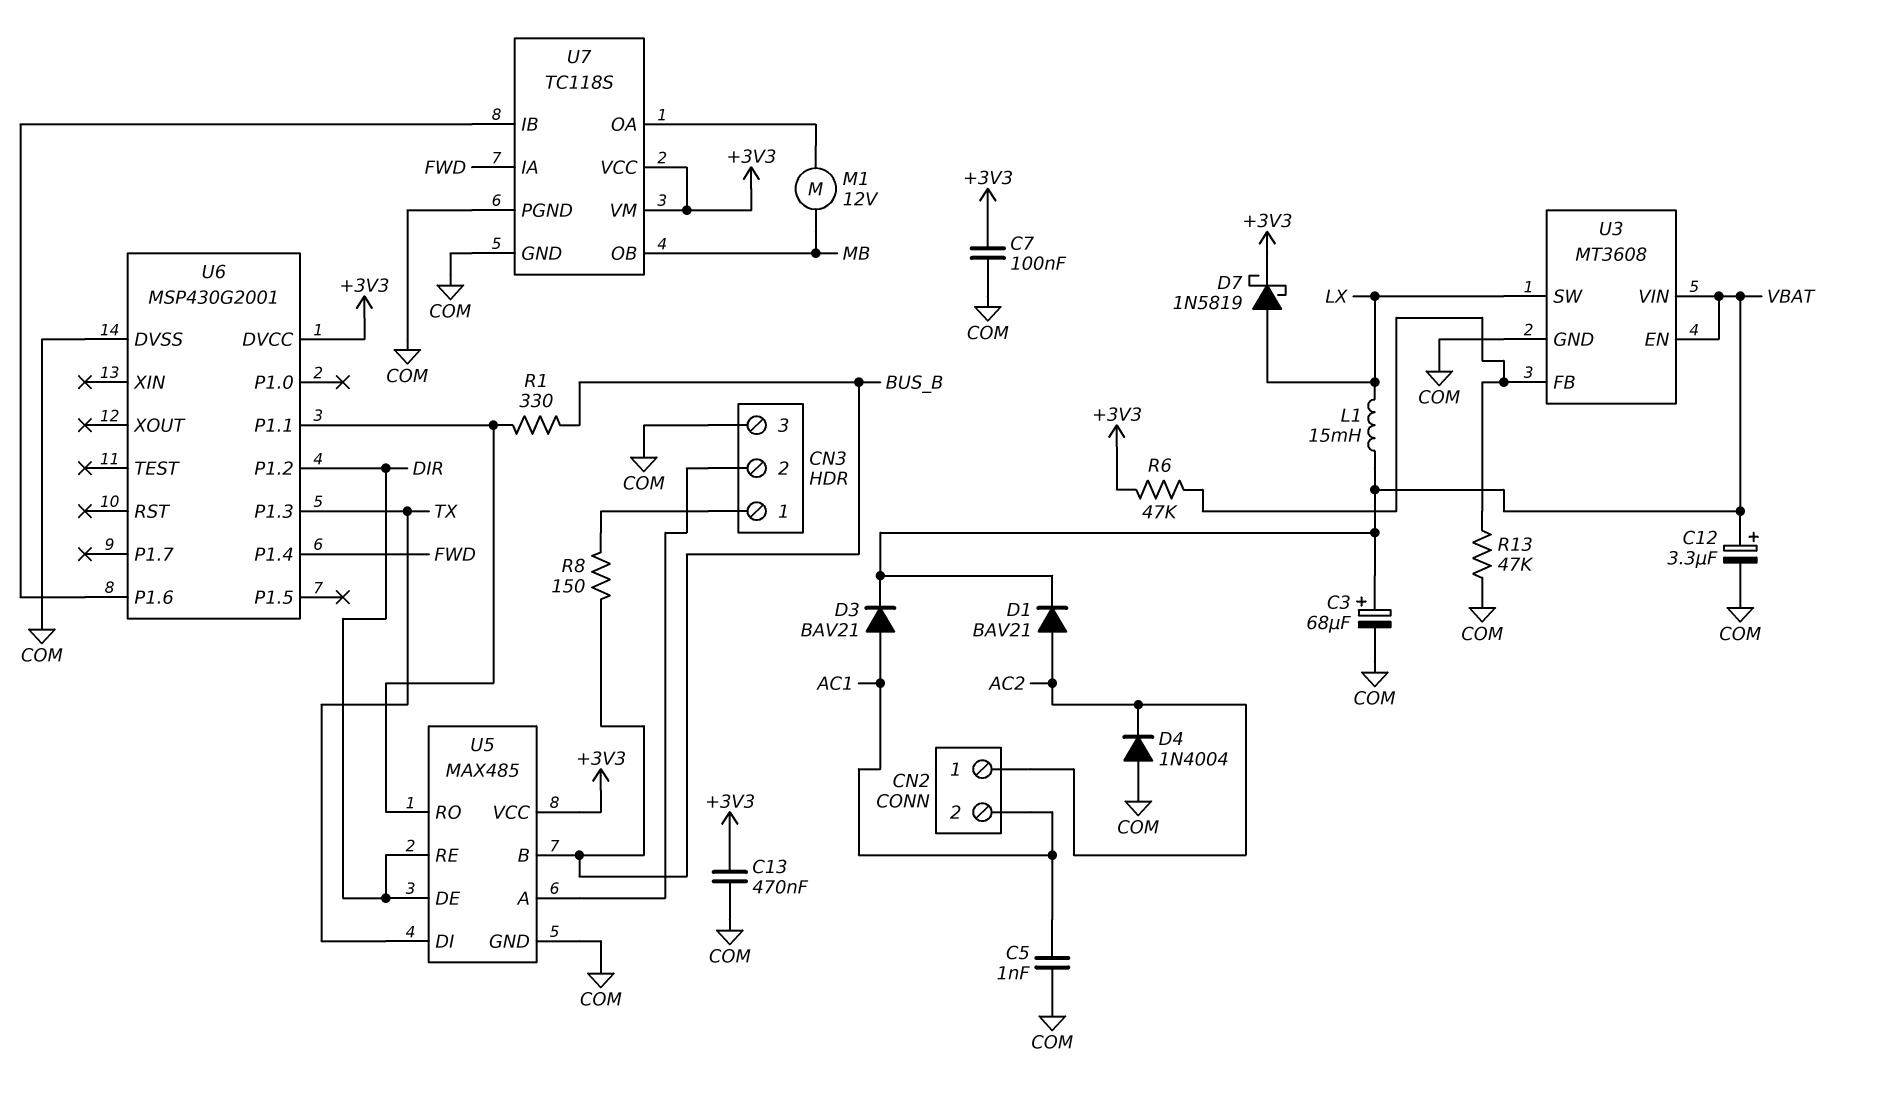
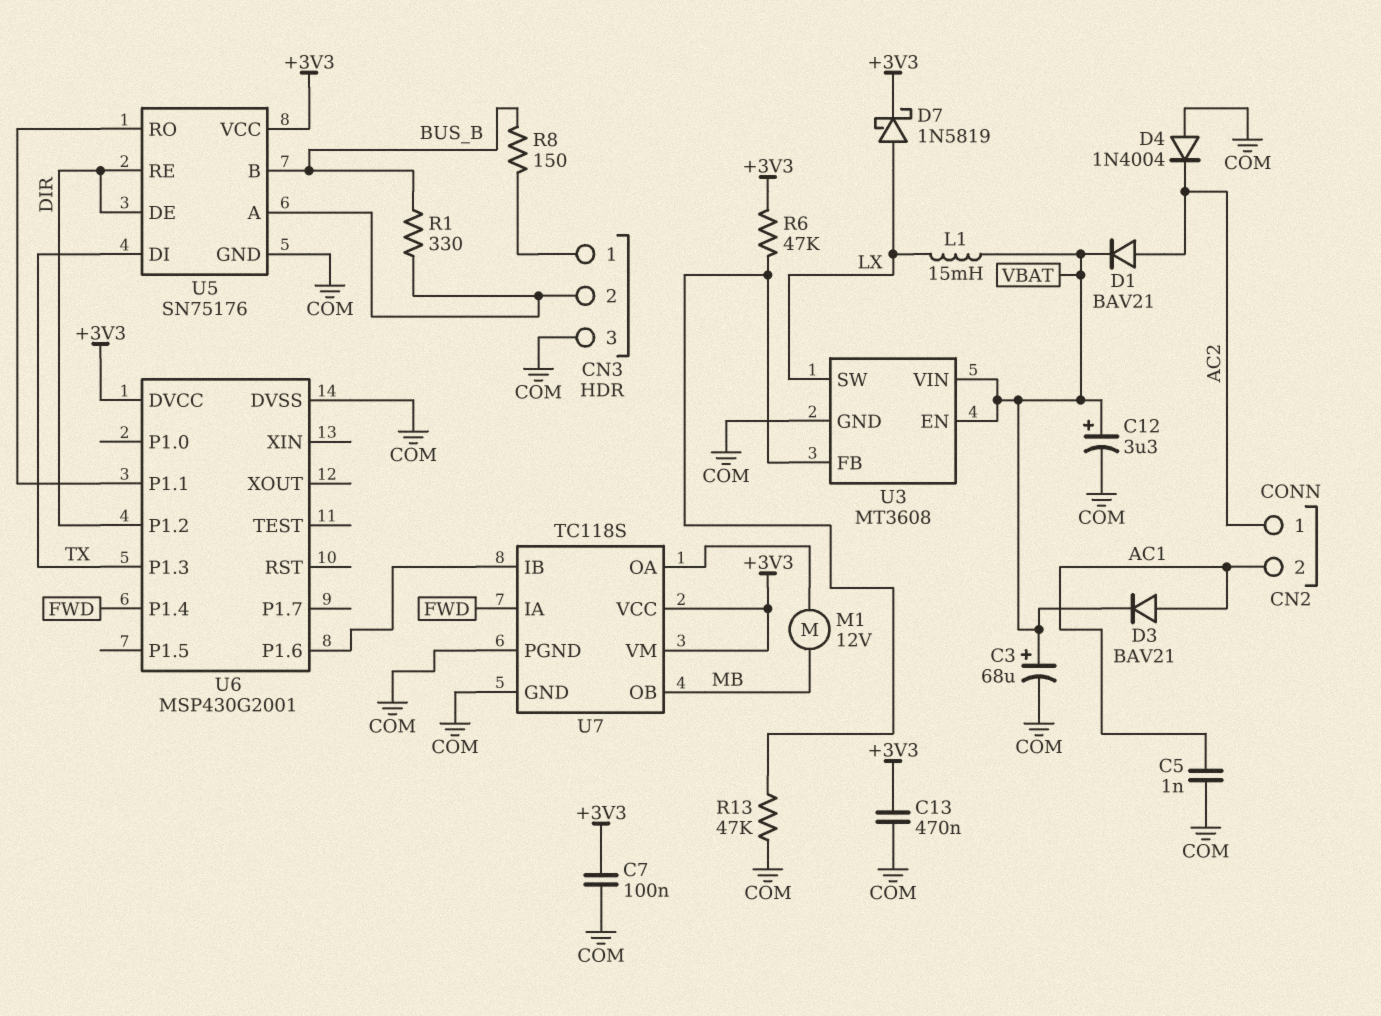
R1: 330 (BUS_B, U5/RO) -> 330 (BUS_B, CN3/2)
U5: MAX485 -> SN75176

